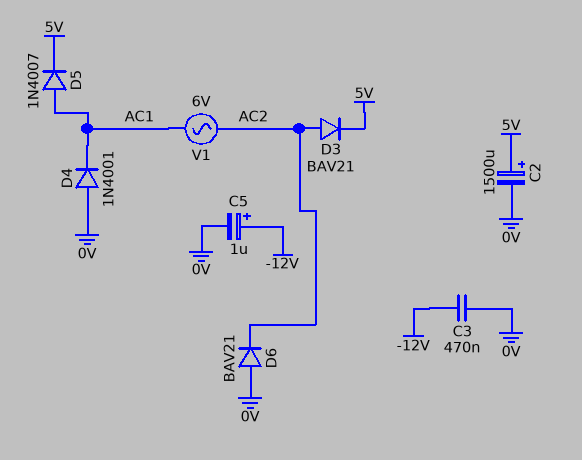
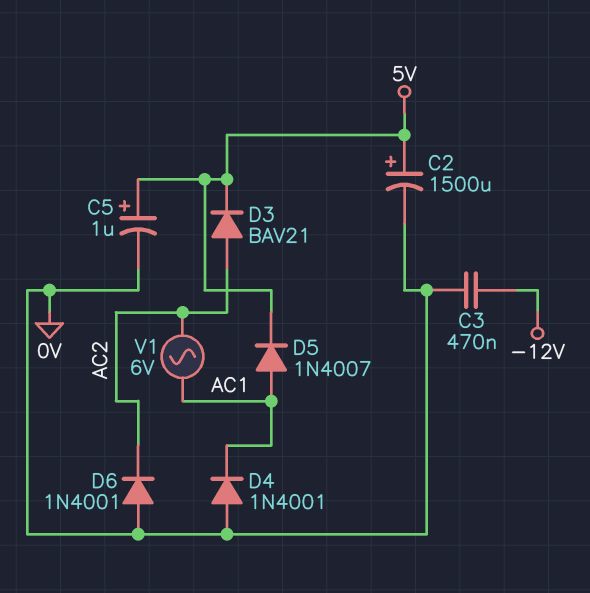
C5: 1uF (plus -12V, minus 0V) -> 1uF (plus 5V, minus 0V)
D6: diode BAV21 (A 0V, K AC2) -> diode 1N4001 (A 0V, K AC2)

